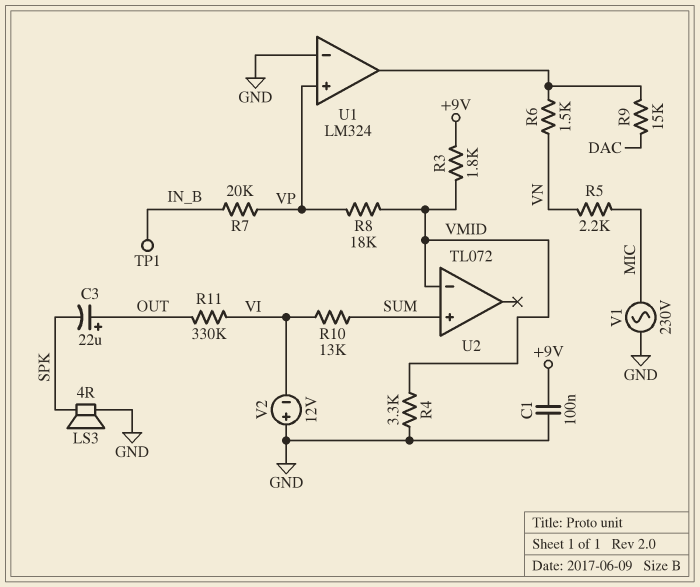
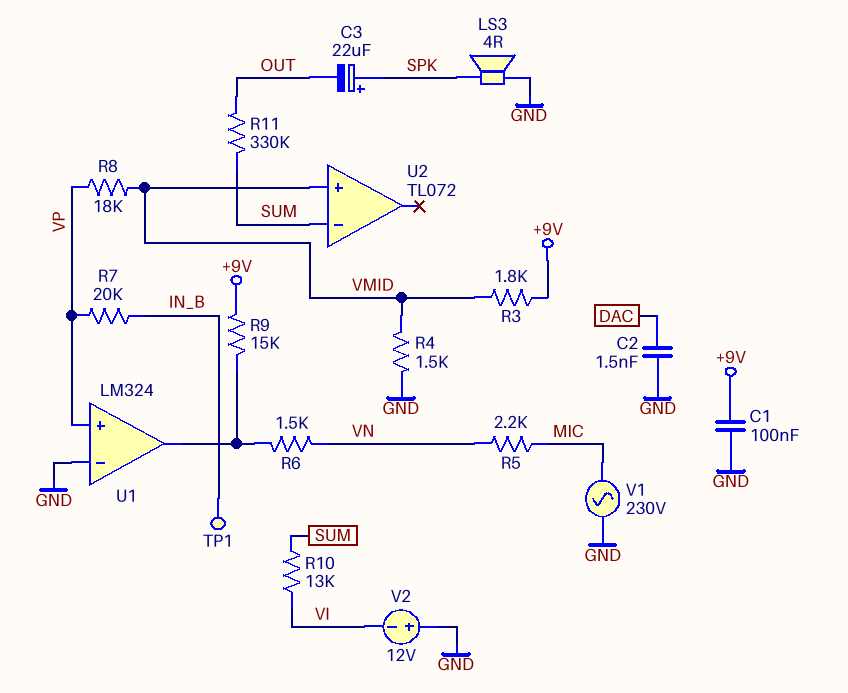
C2: none -> 1.5nF (DAC, GND)
C3: 22uF (plus OUT, minus SPK) -> 22uF (plus SPK, minus OUT)
R4: 3.3k (GND, VMID) -> 1.5k (GND, VMID)
R9: 15k (DAC, U1/out) -> 15k (+9V, U1/out)
R11: 330k (OUT, VI) -> 330k (OUT, SUM)
U2 pin in+: SUM -> VMID
U2 pin in-: VMID -> SUM

